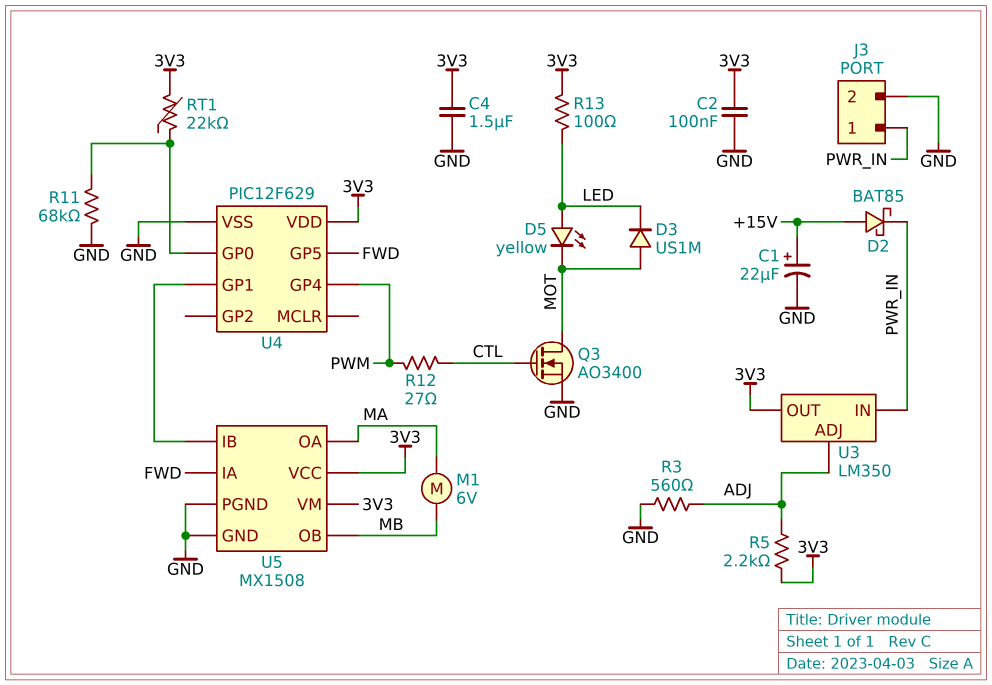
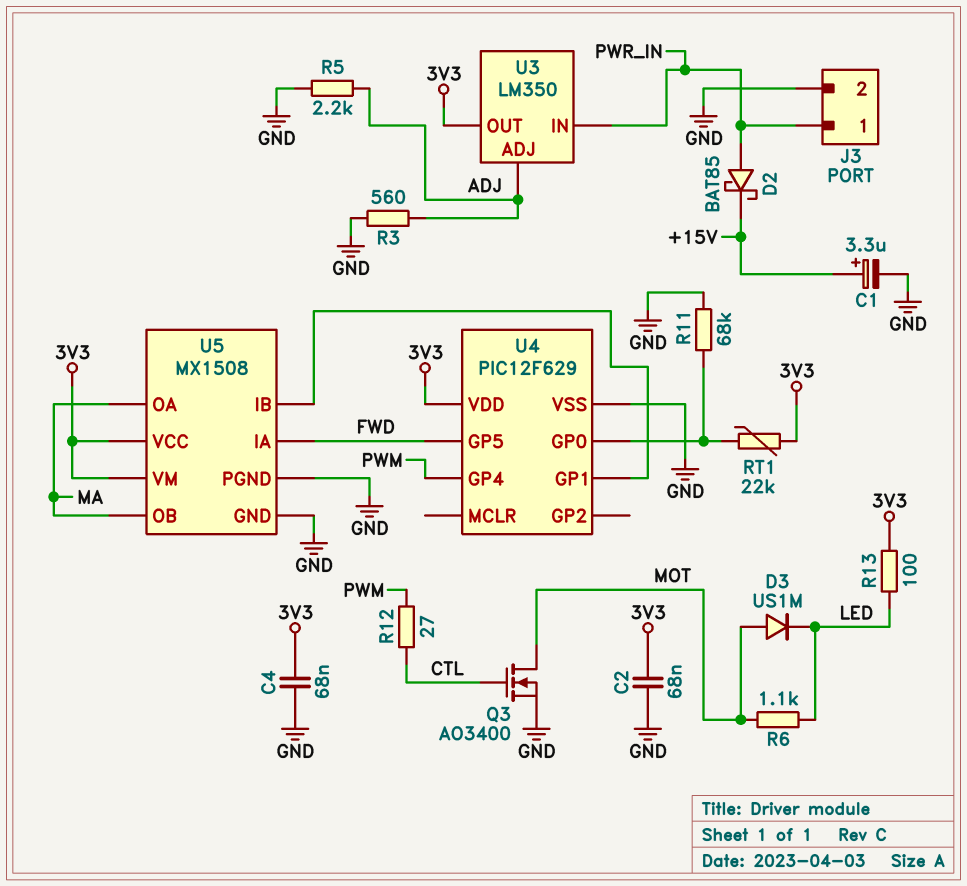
C1: 22uF (plus +15V, minus GND) -> 3.3uF (plus +15V, minus GND)
C2: 100nF (3V3, GND) -> 68nF (3V3, GND)
C4: 1.5uF (3V3, GND) -> 68nF (3V3, GND)
D2: schottky BAT85 (A +15V, K PWR_IN) -> schottky BAT85 (A PWR_IN, K +15V)
D5: LED yellow (A LED, K MOT) -> none
M1: motor 6V (MA, MB) -> none
R5: 2.2k (3V3, ADJ) -> 2.2k (ADJ, GND)
R6: none -> 1.1k (LED, MOT)
U5 pin OB: MB -> MA

